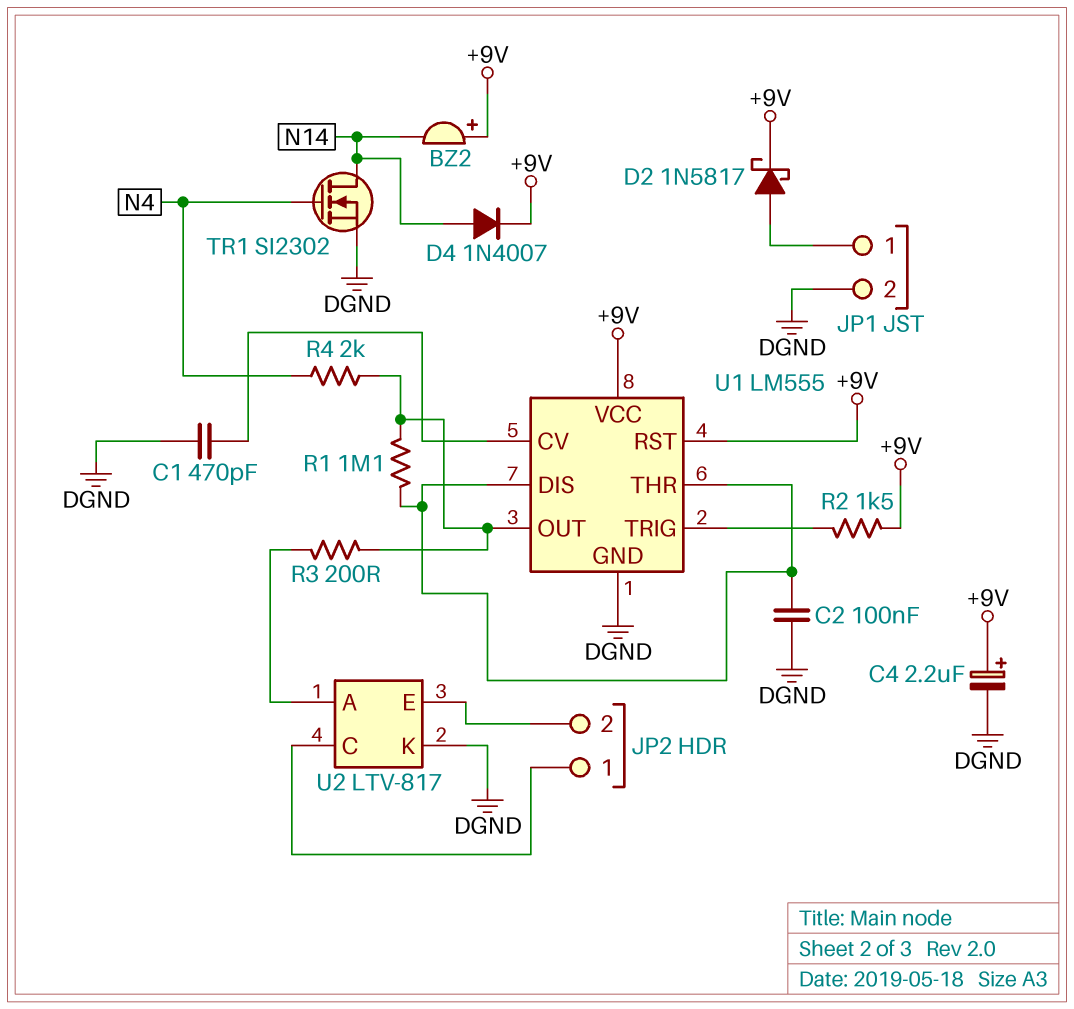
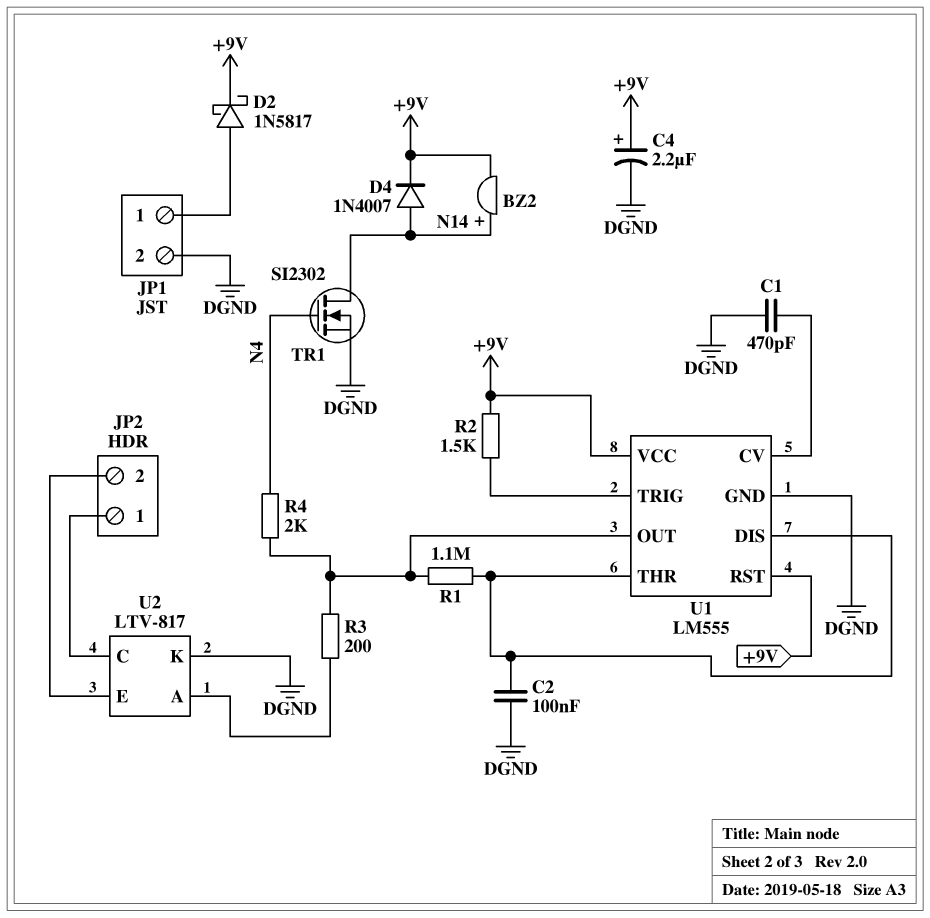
BZ2: buzzer (plus +9V, minus N14) -> buzzer (plus N14, minus +9V)

